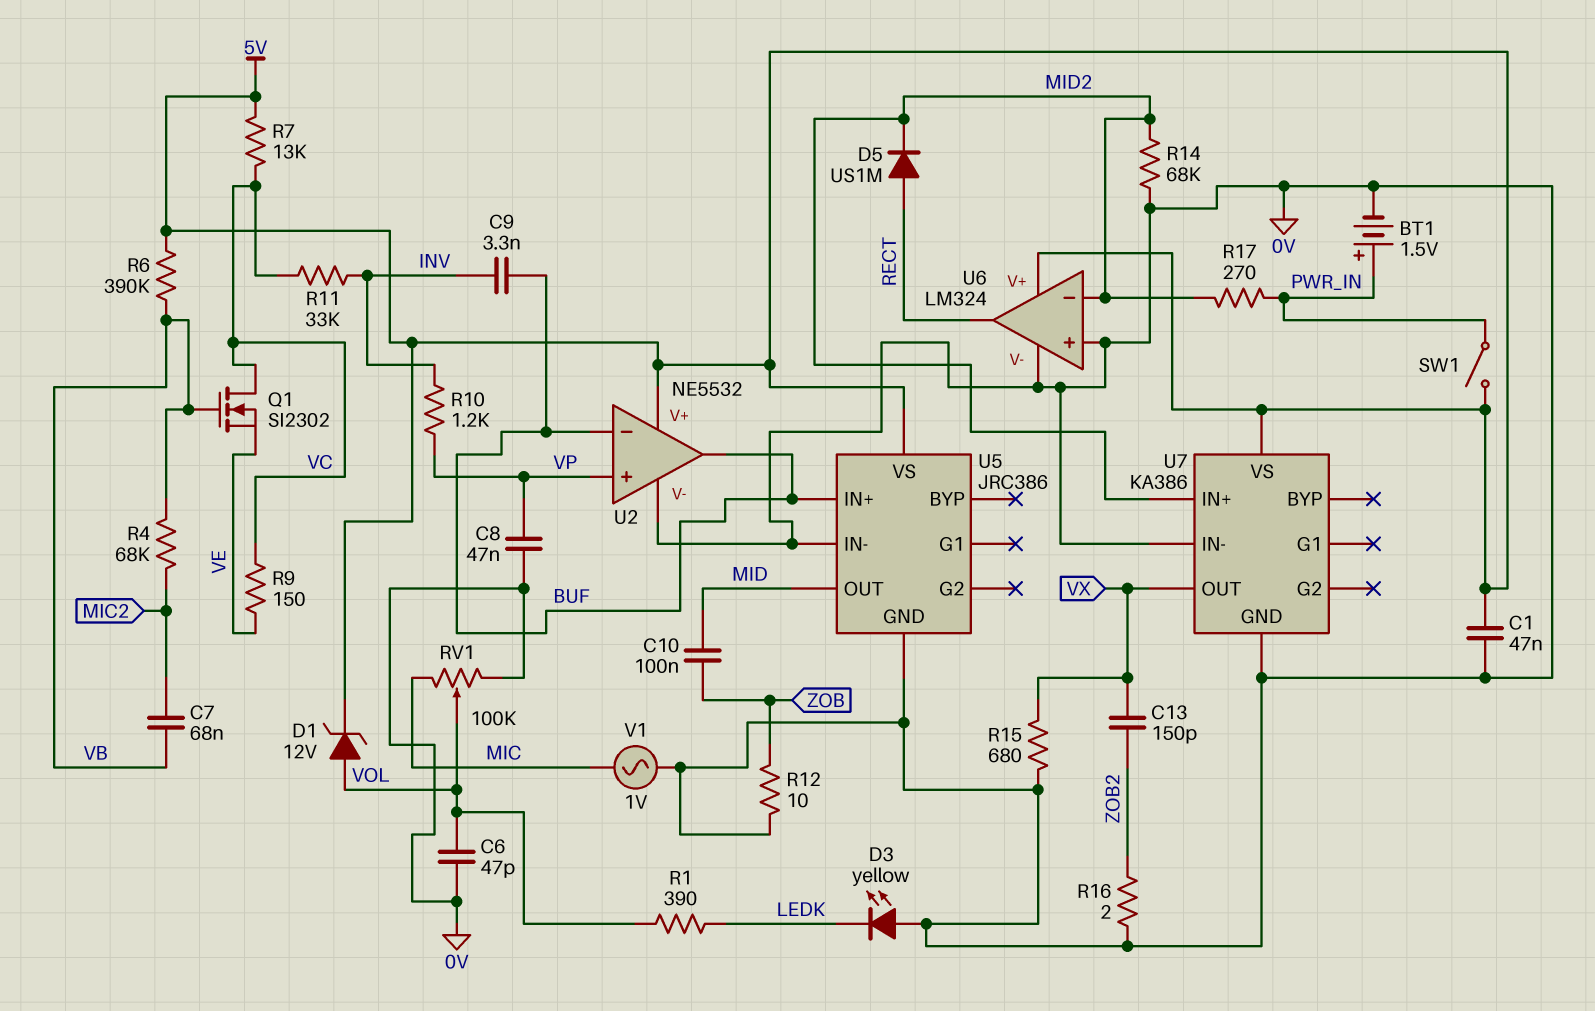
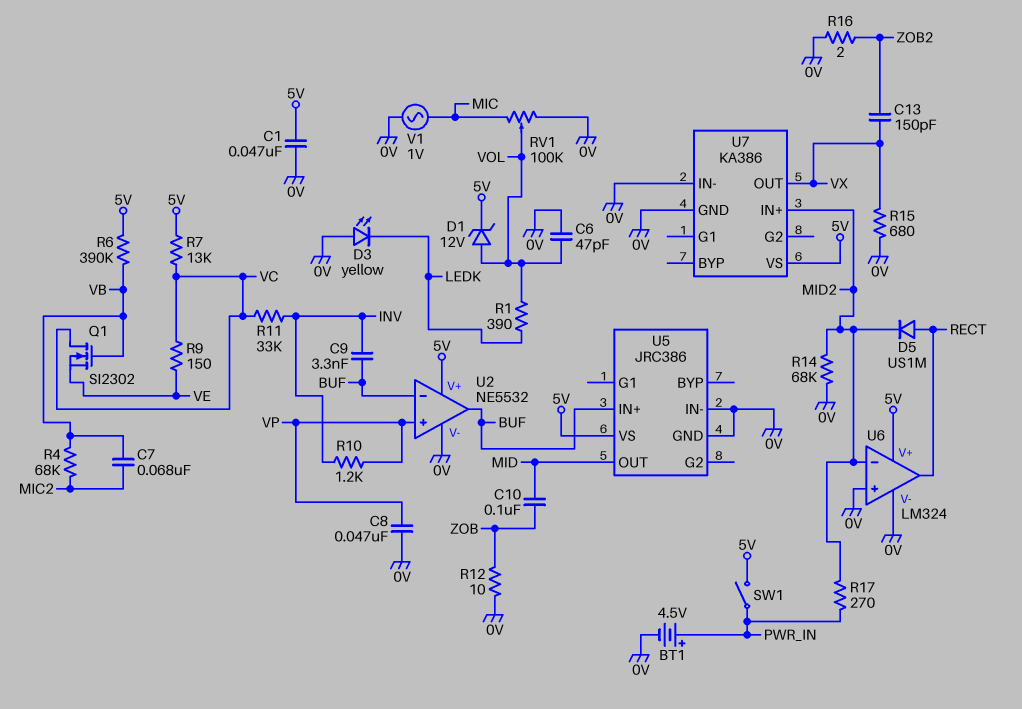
BT1: 1.5V (plus PWR_IN, minus 0V) -> 4.5V (plus PWR_IN, minus 0V)

